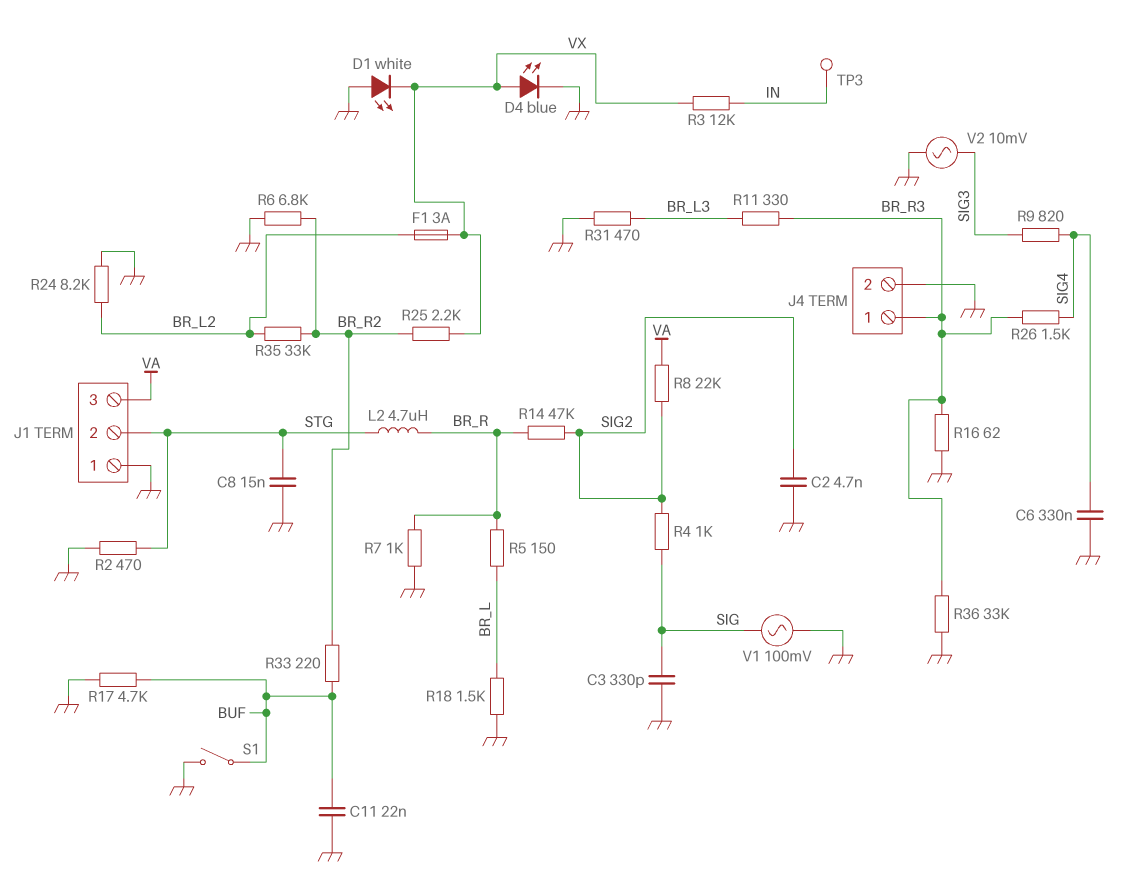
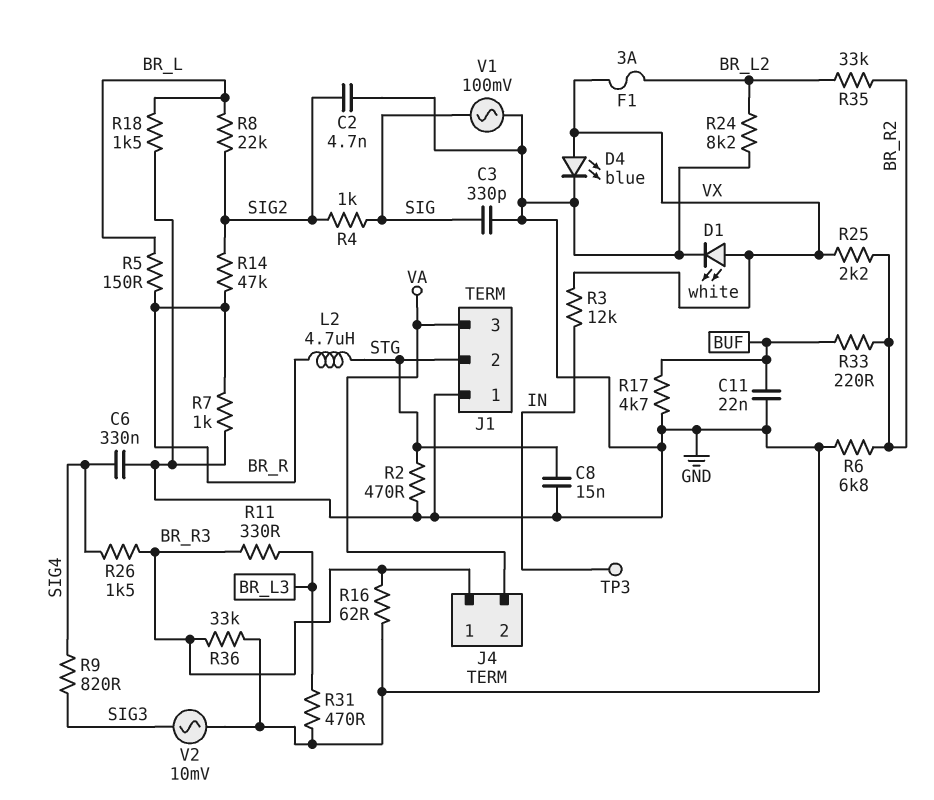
D1: LED white (A GND, K VX) -> LED white (A VX, K GND)
J4 pin 2: GND -> VA
R8: 22k (SIG2, VA) -> 22k (BR_L, SIG2)
S1: switch (BUF, GND) -> none

